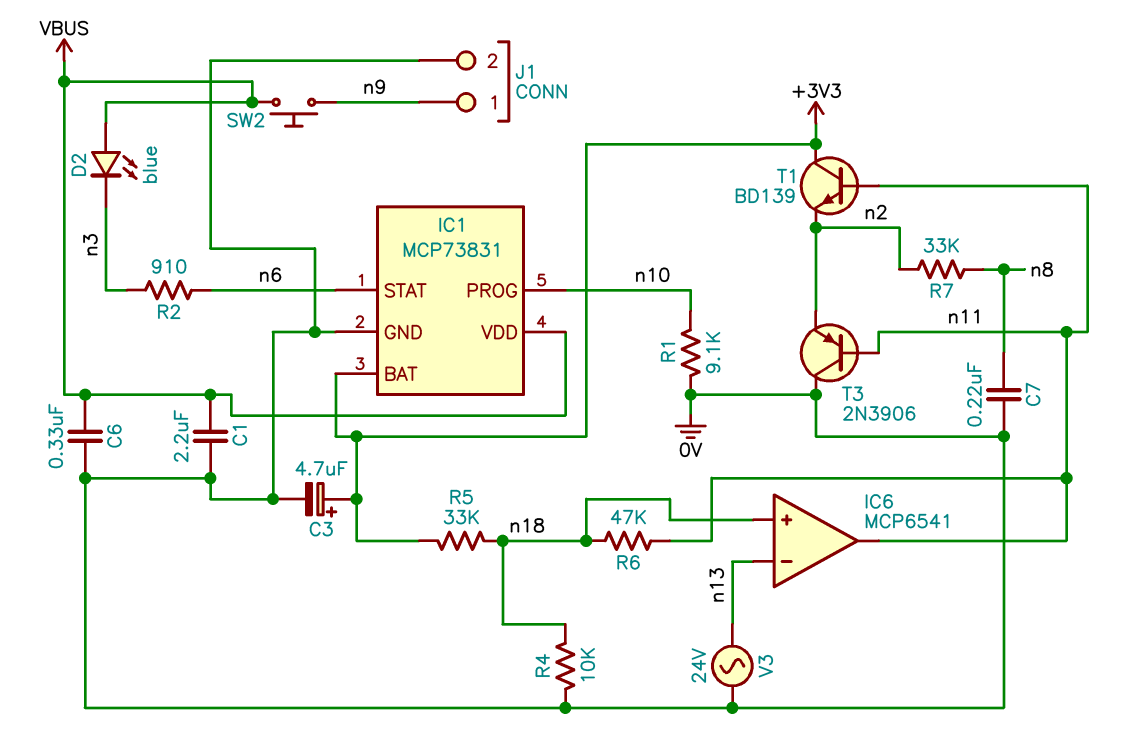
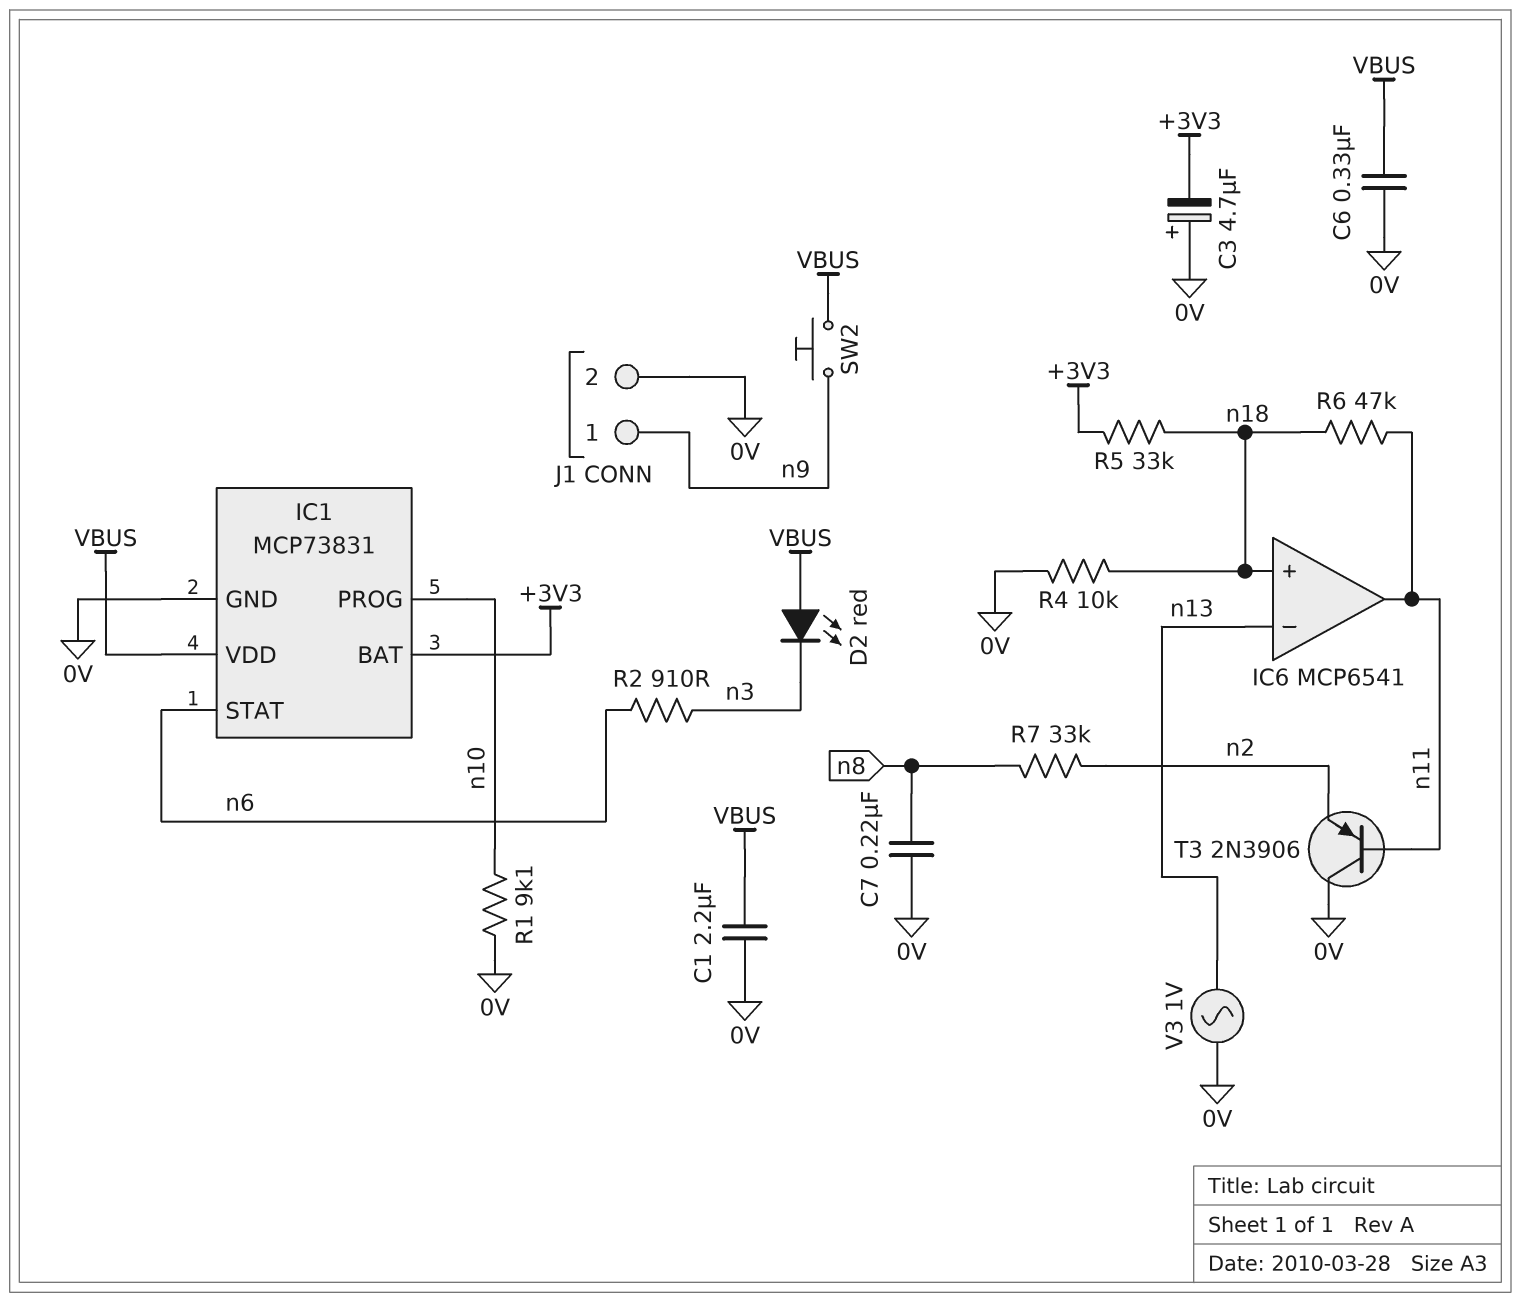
C3: 4.7uF (plus +3V3, minus 0V) -> 4.7uF (plus 0V, minus +3V3)
D2: LED blue (A VBUS, K n3) -> LED red (A VBUS, K n3)
T1: NPN BD139 (B n11, C +3V3, E n2) -> none
V3: AC 24V (0V, n13) -> AC 1V (0V, n13)

